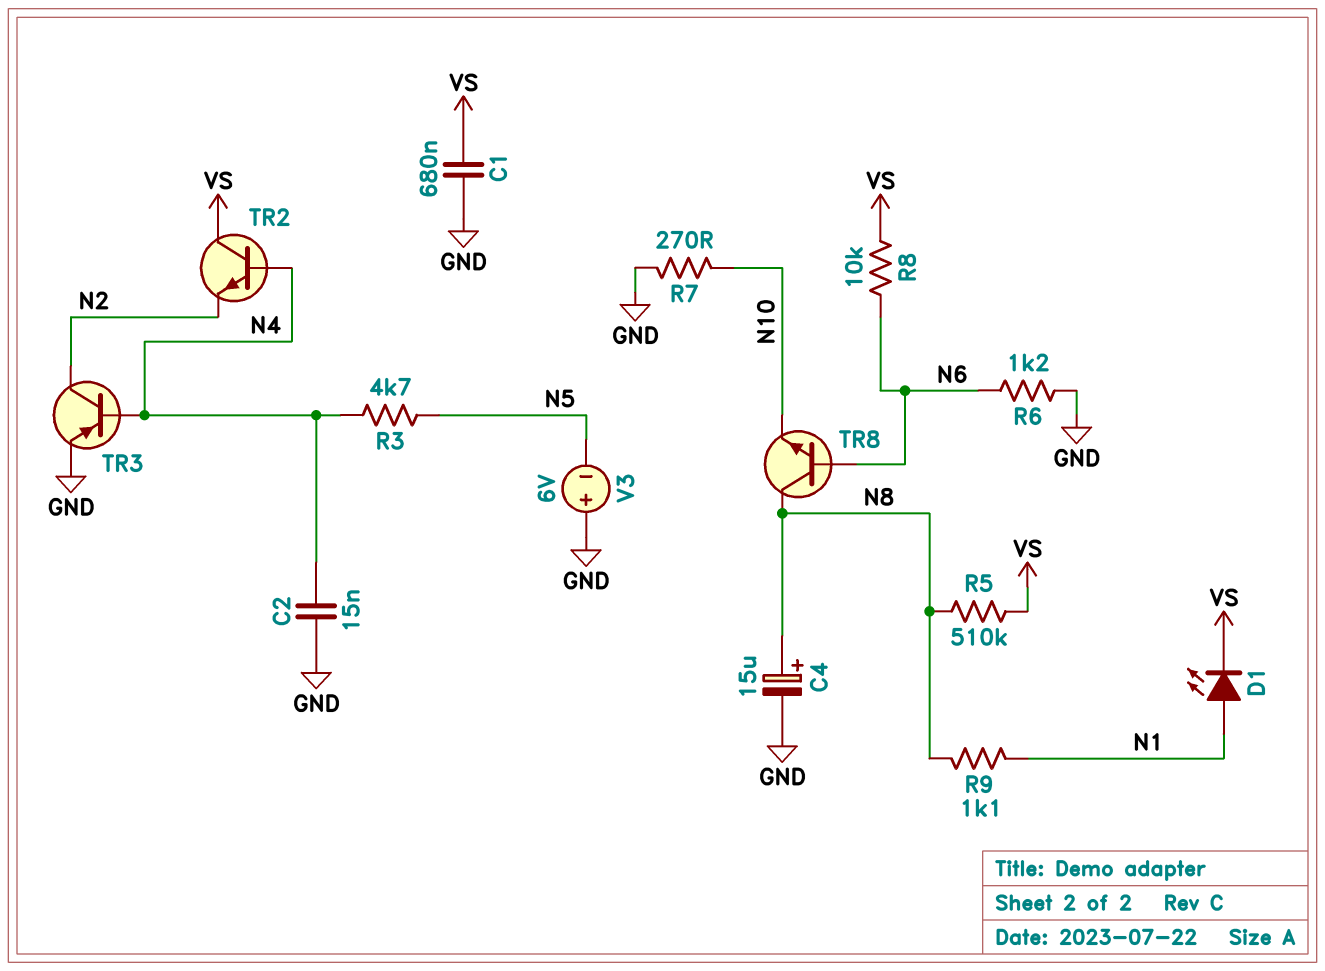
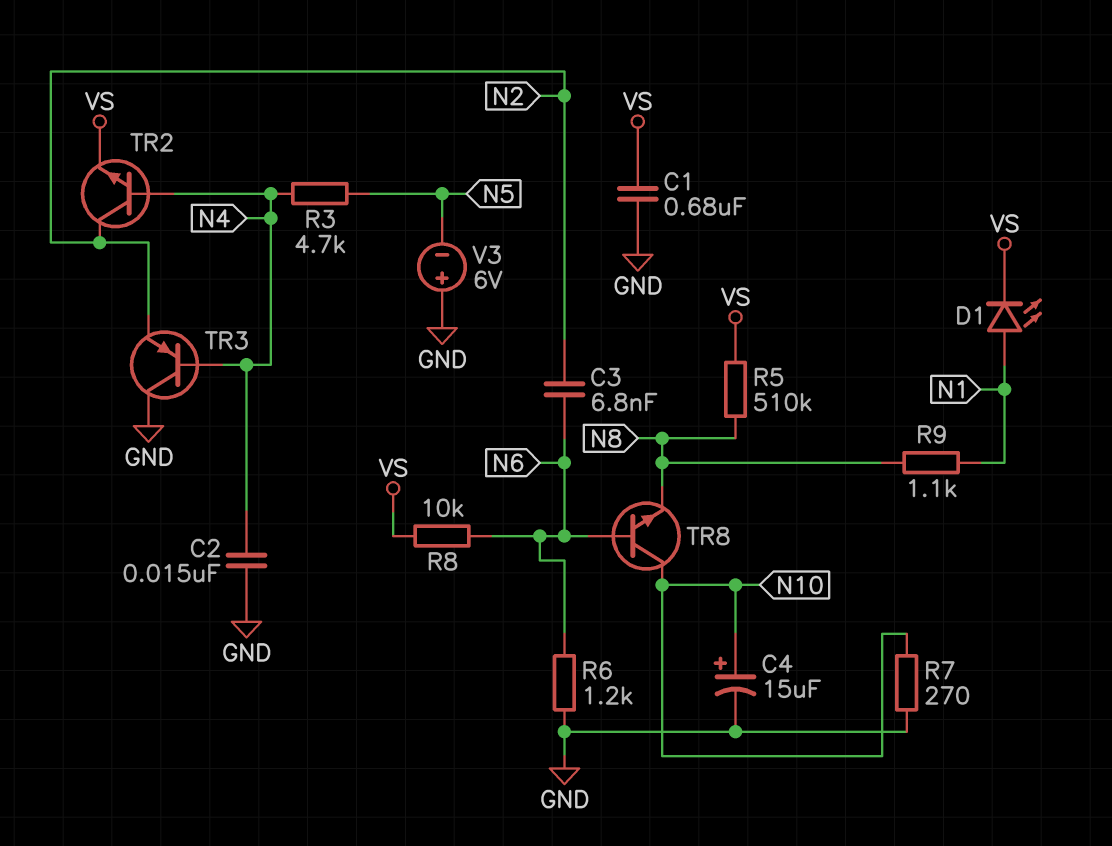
C3: none -> 6.8nF (N2, N6)
C4: 15uF (plus N8, minus GND) -> 15uF (plus N10, minus GND)
TR2: NPN (B N4, C VS, E N2) -> NPN (B N4, C N2, E VS)
TR3: PNP (B N4, C N2, E GND) -> PNP (B N4, C GND, E N2)
TR8: NPN (B N6, C N8, E N10) -> NPN (B N6, C N10, E N8)

